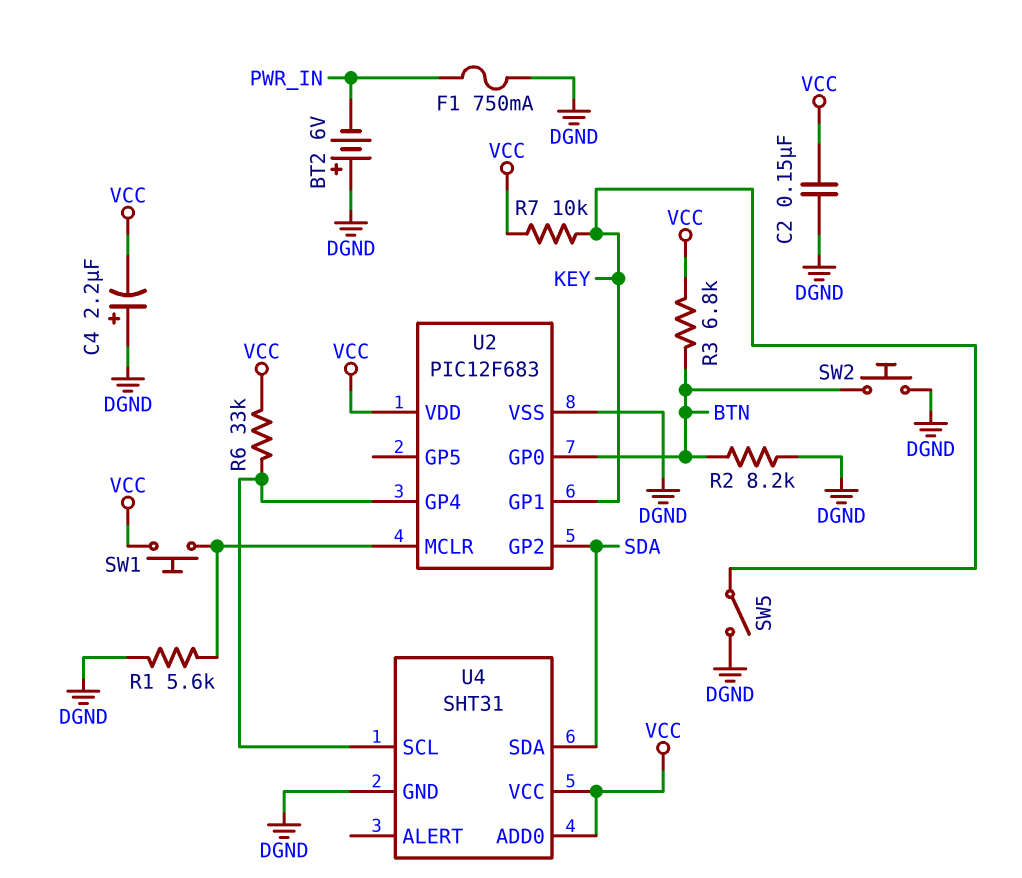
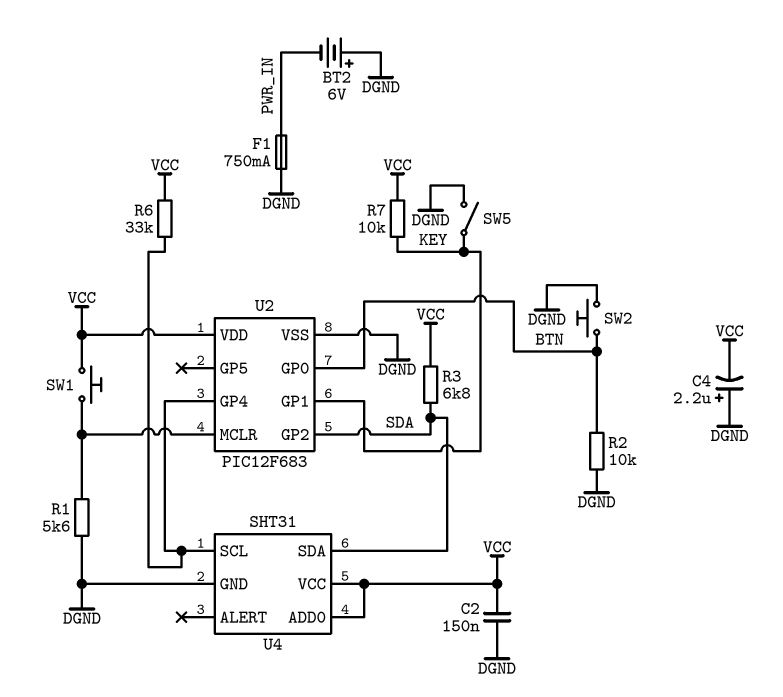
R2: 8.2k (BTN, DGND) -> 10k (BTN, DGND)
R3: 6.8k (BTN, VCC) -> 6.8k (SDA, VCC)

